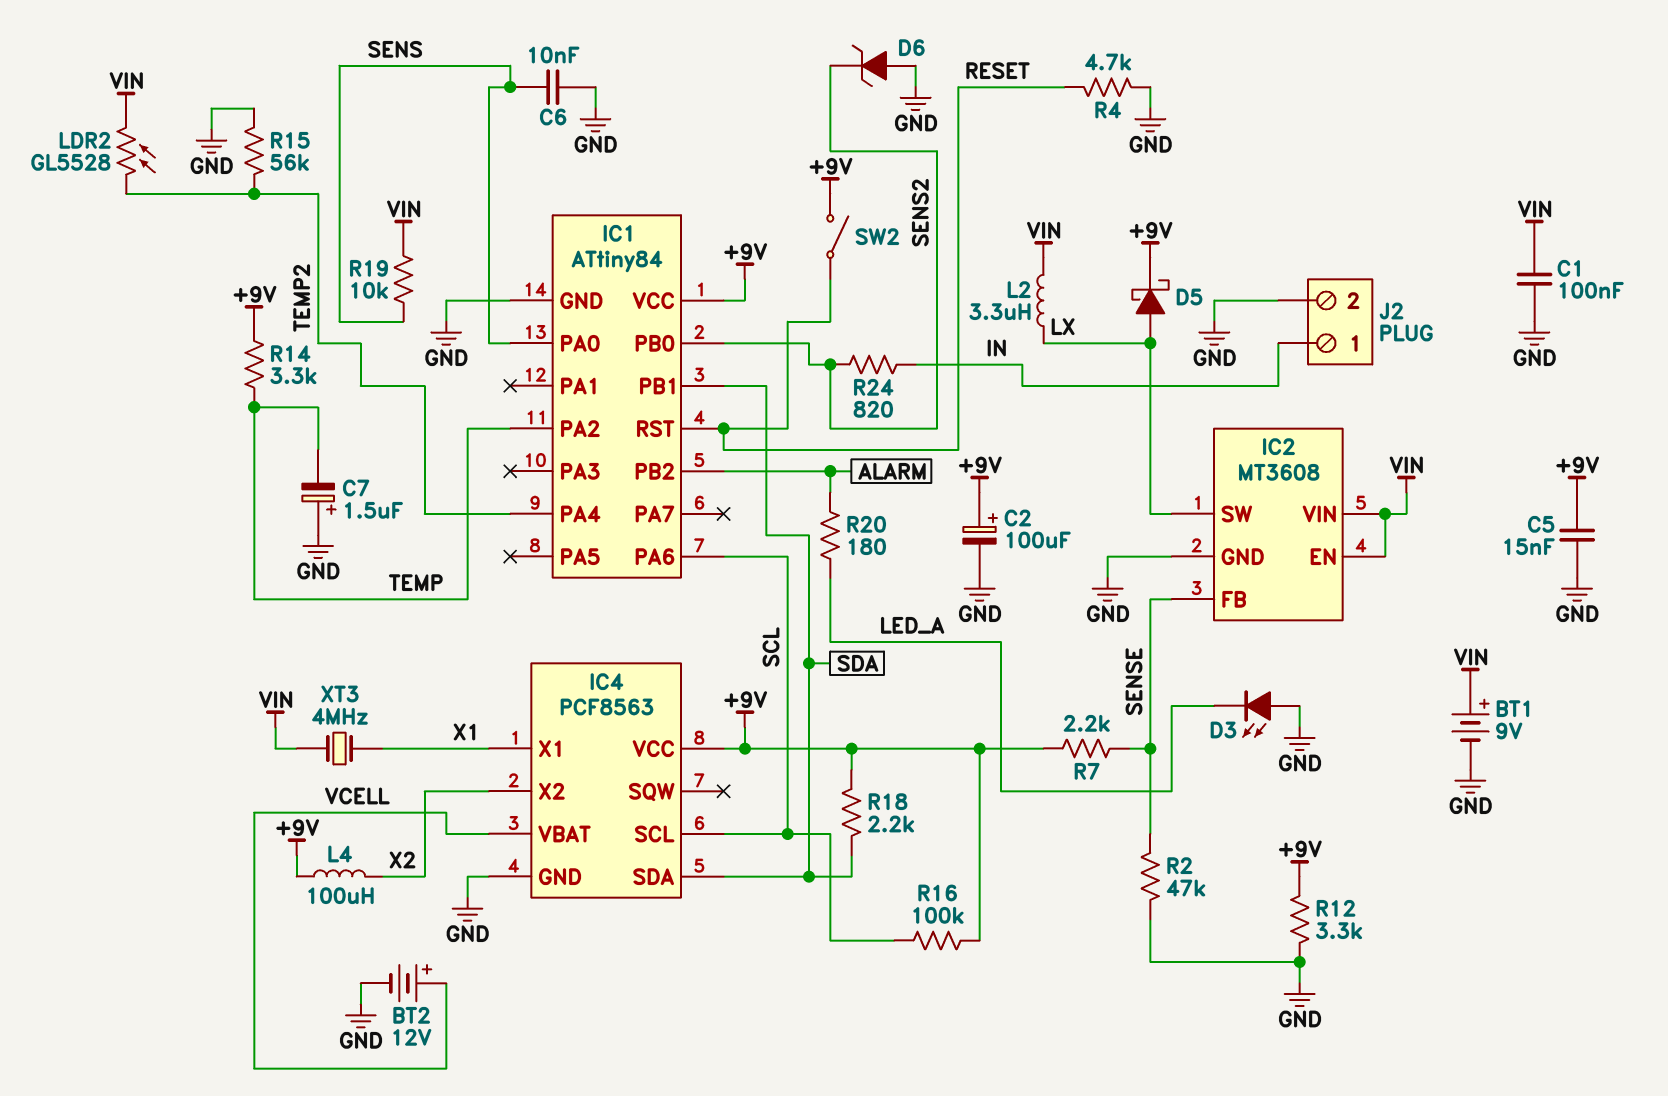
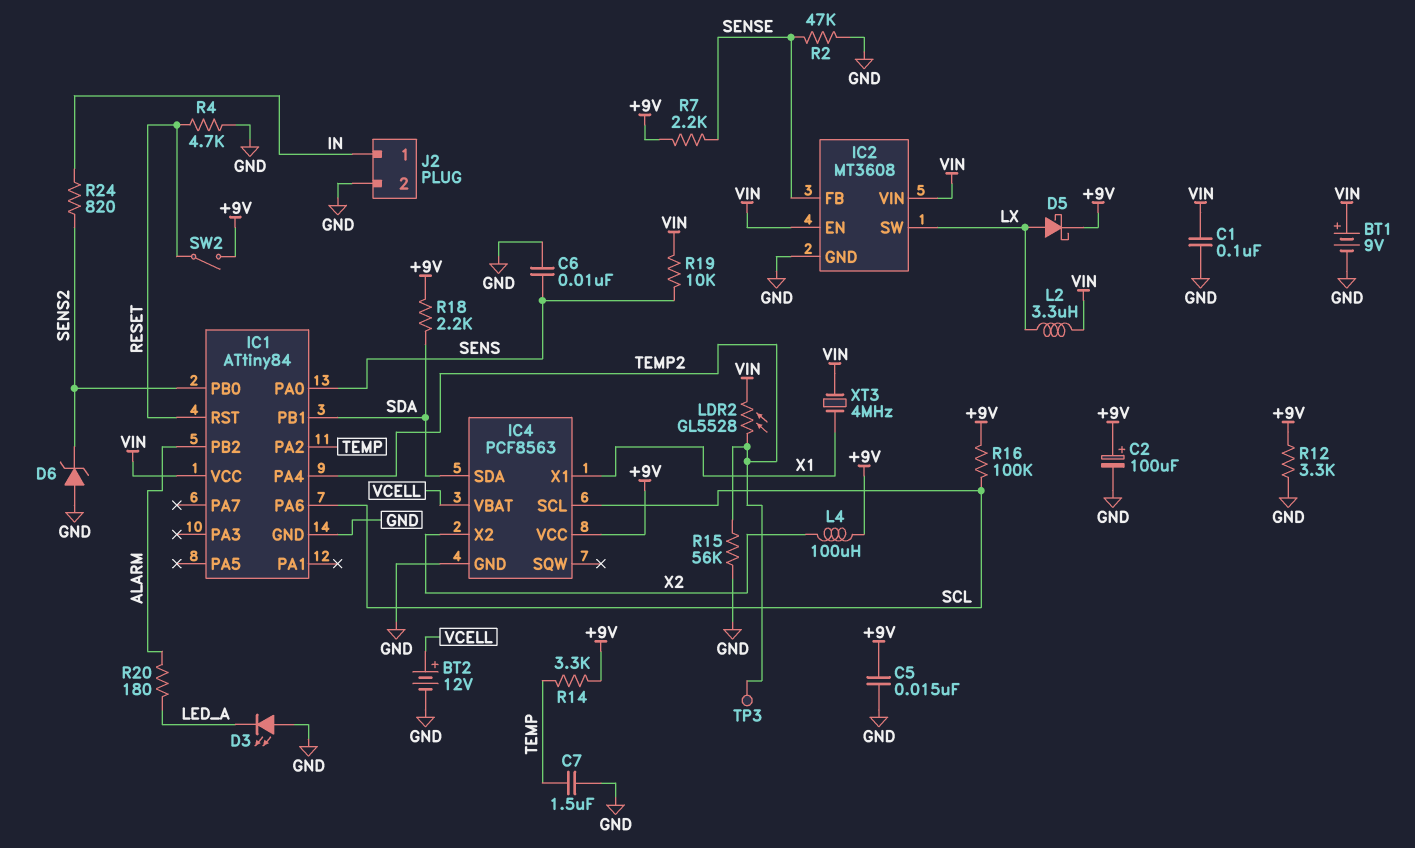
C7: 1.5uF (plus GND, minus TEMP) -> 1.5uF (GND, TEMP)
IC1 pin VCC: +9V -> VIN
TP3: none -> test point (TEMP2)

